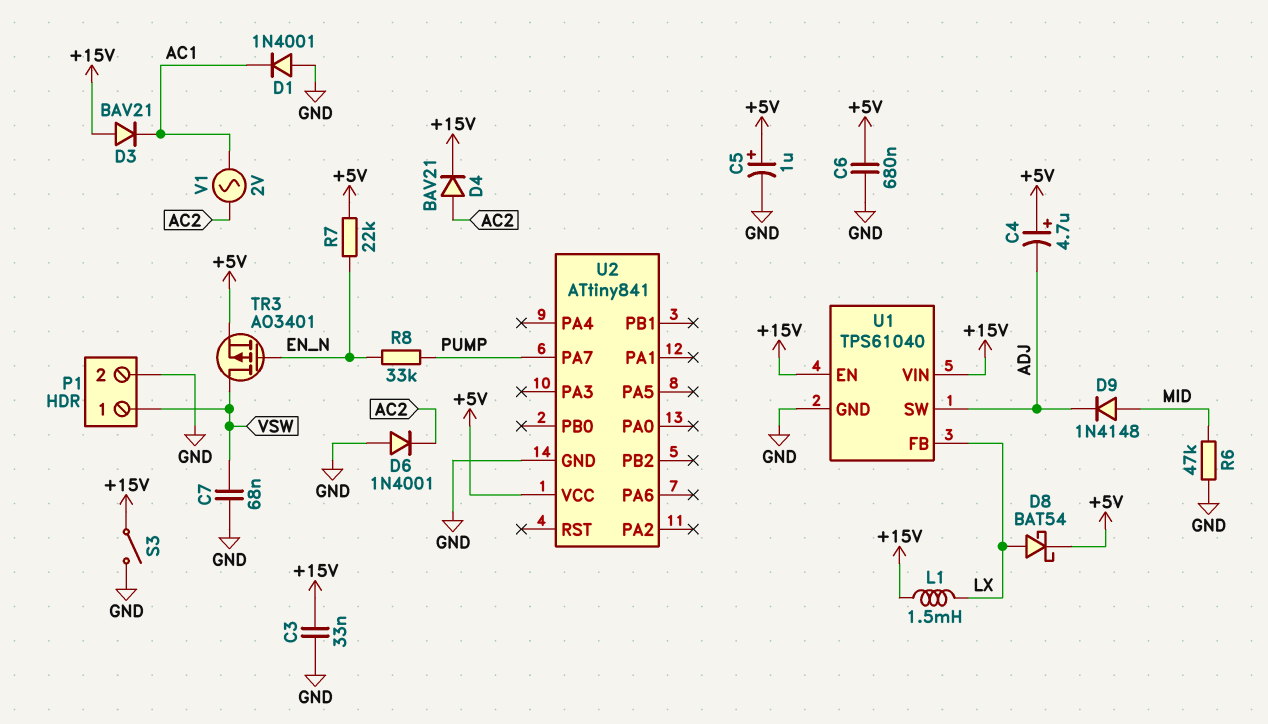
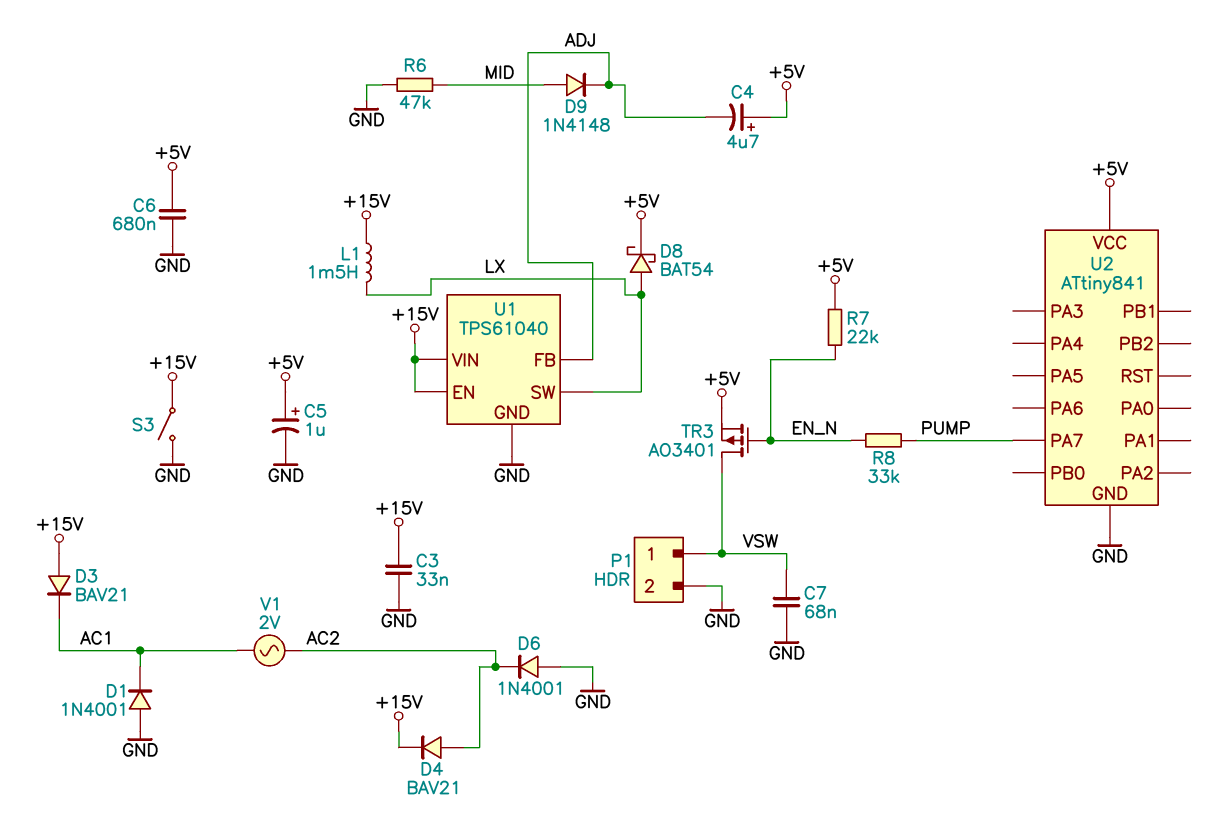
U1 pin FB: LX -> ADJ
U1 pin SW: ADJ -> LX

